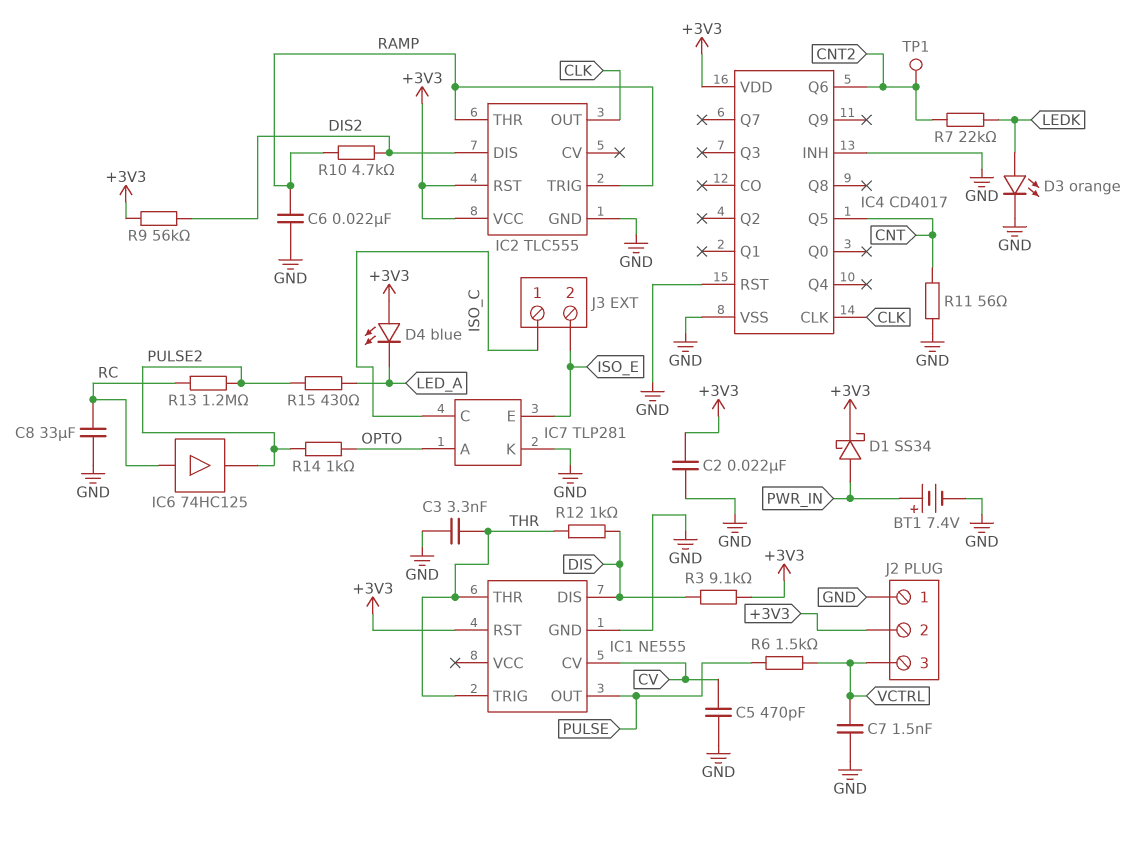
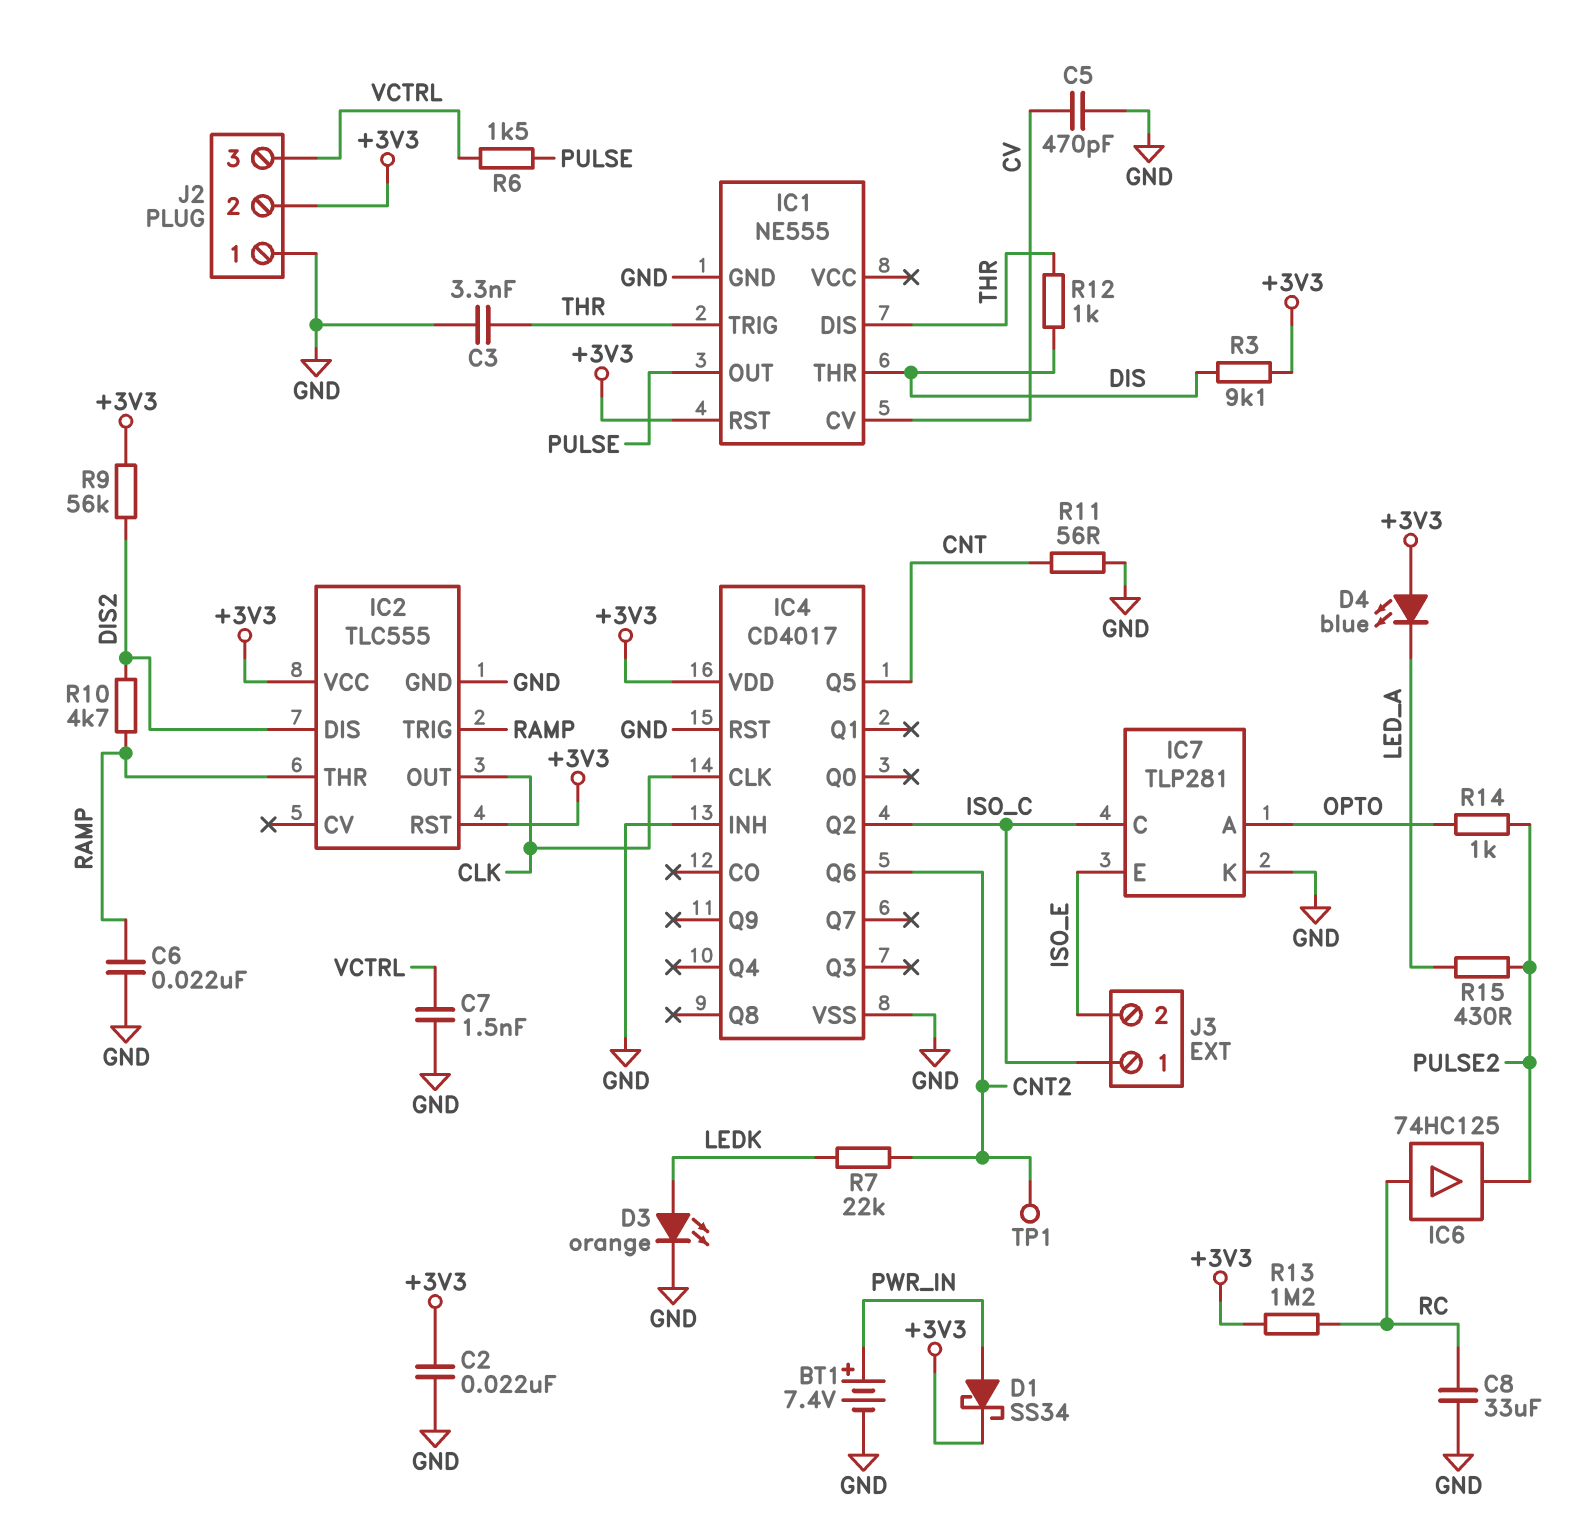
IC1 pin DIS: DIS -> THR
IC1 pin THR: THR -> DIS
IC4 pin Q2: none -> ISO_C
R13: 1.2M (PULSE2, RC) -> 1.2M (+3V3, RC)

